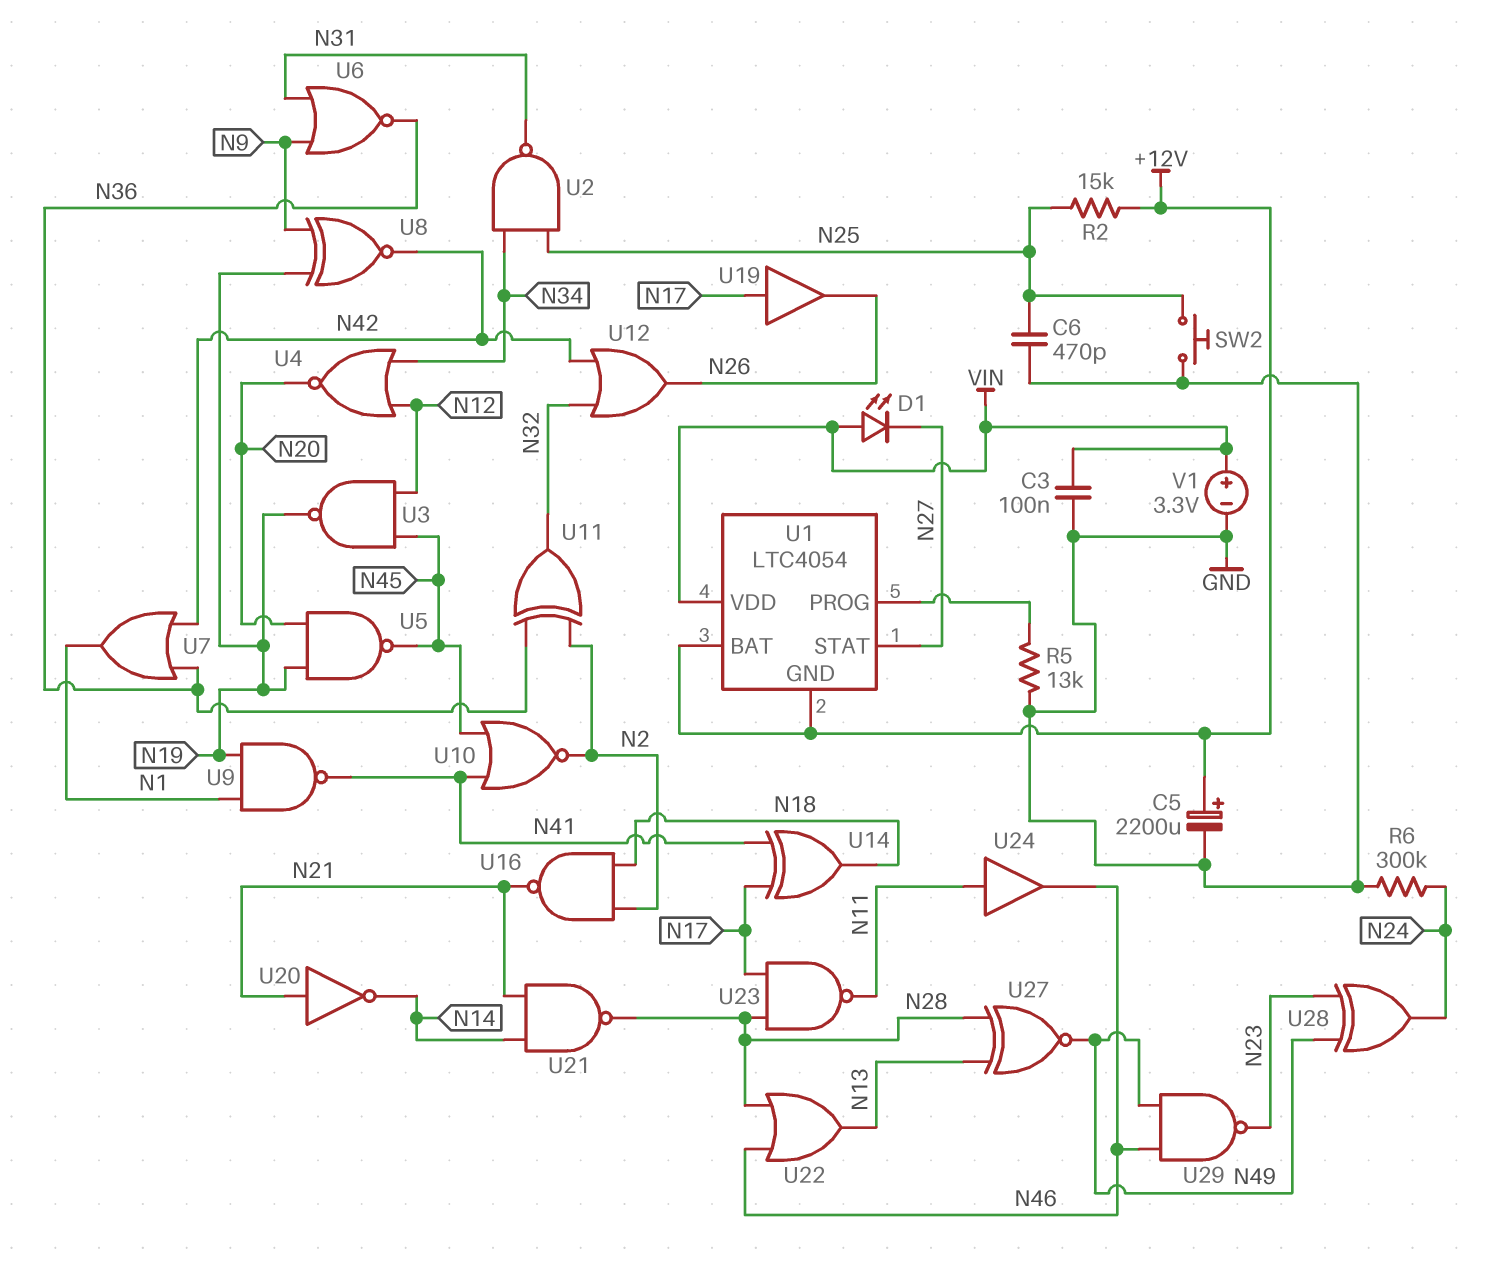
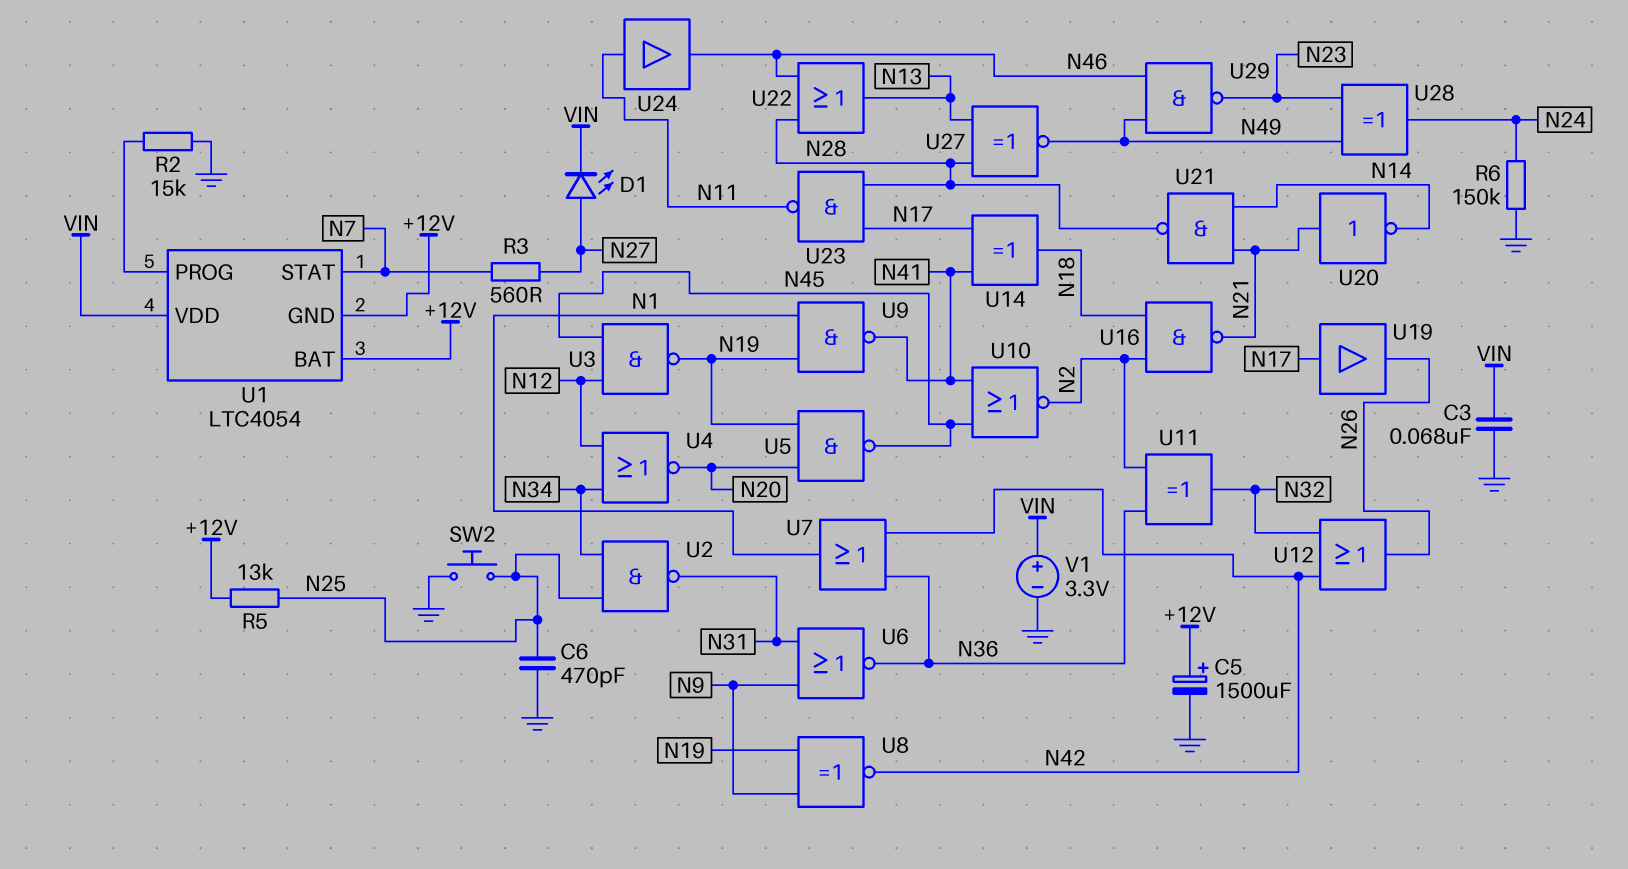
C3: 100nF (GND, VIN) -> 68nF (GND, VIN)
C5: 2200uF (plus +12V, minus GND) -> 1500uF (plus +12V, minus GND)
D1: LED (A VIN, K N27) -> LED (A N27, K VIN)
R2: 15k (+12V, N25) -> 15k (GND, U1/PROG)
R3: none -> 560 (N7, N27)
R5: 13k (GND, U1/PROG) -> 13k (+12V, N25)
R6: 300k (GND, N24) -> 150k (GND, N24)
U1 pin STAT: N27 -> N7

